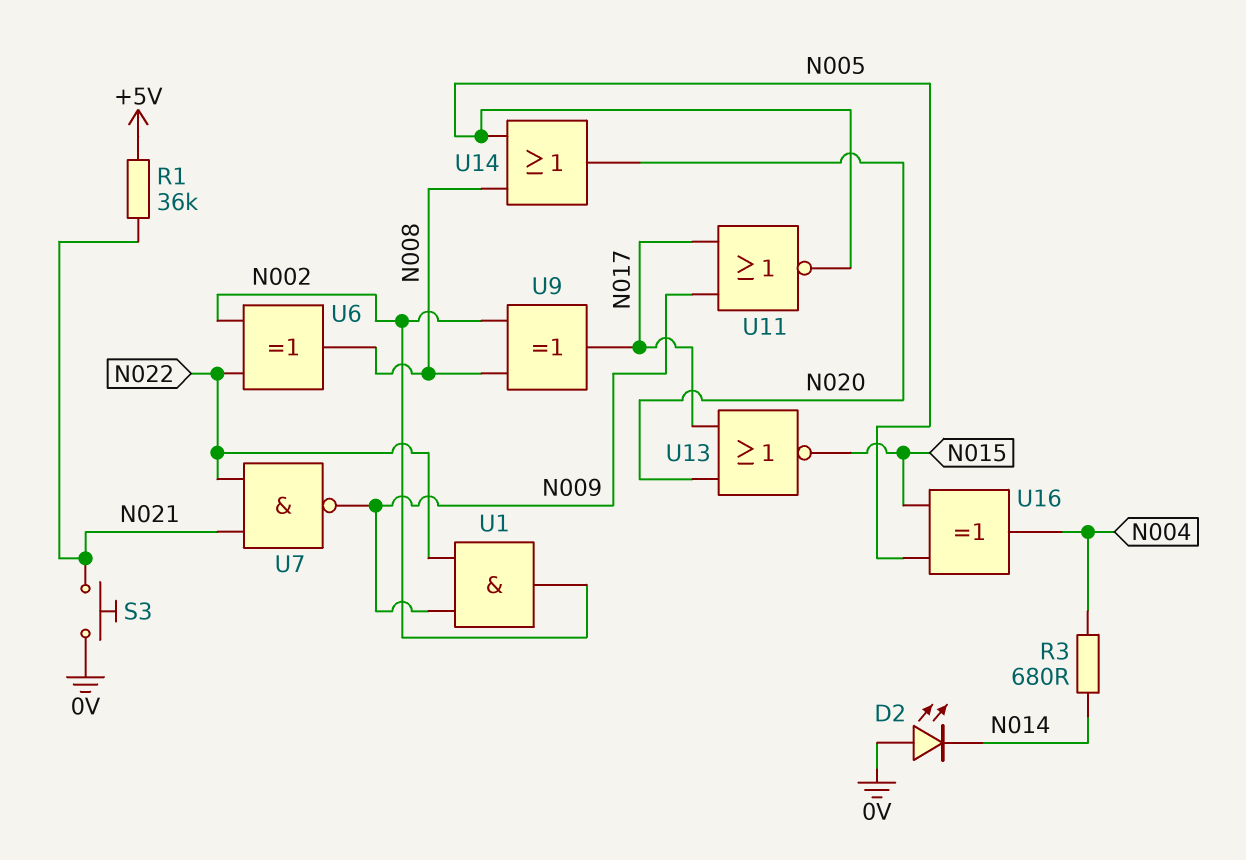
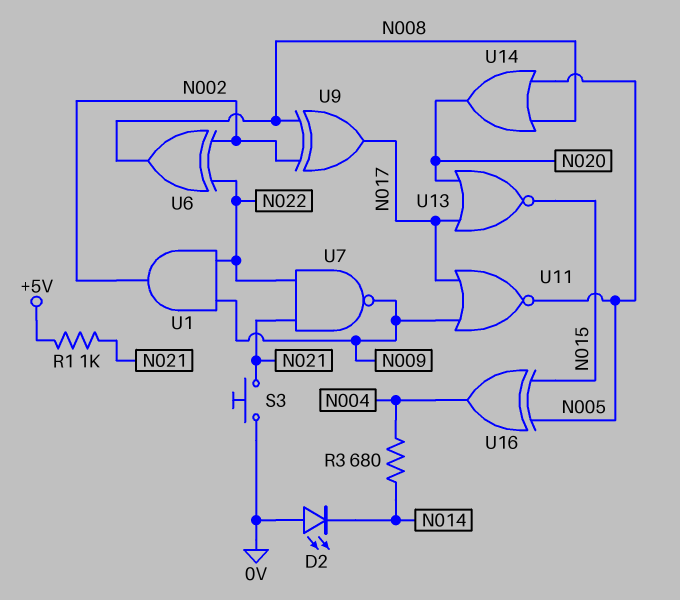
R1: 36k (+5V, N021) -> 1k (+5V, N021)

